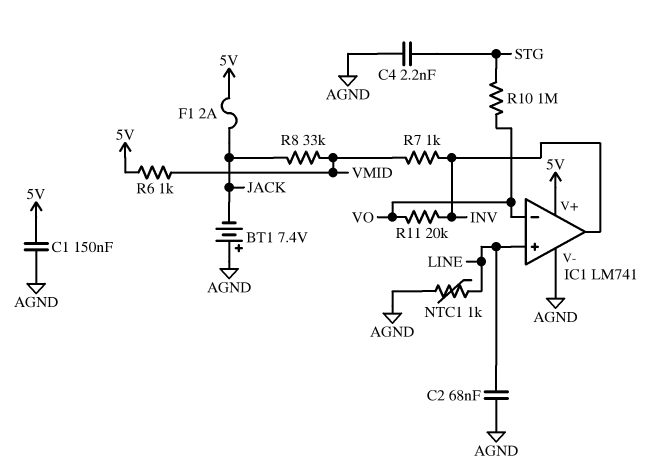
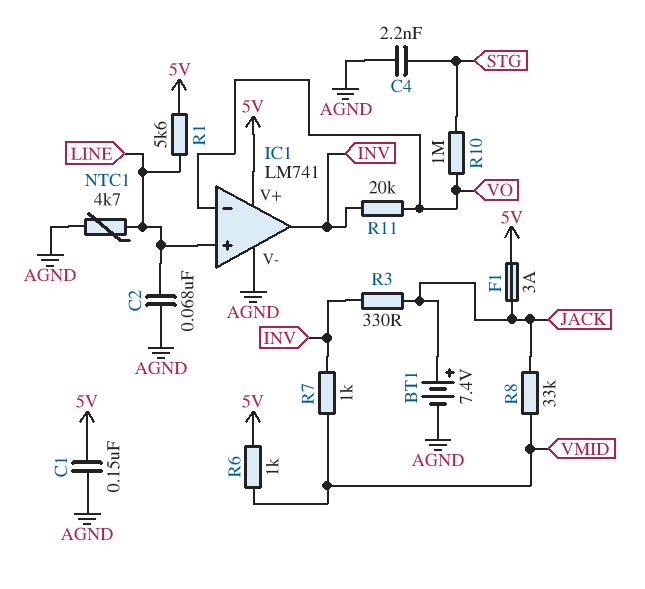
BT1: 7.4V (plus AGND, minus JACK) -> 7.4V (plus JACK, minus AGND)
F1: 2A (5V, JACK) -> 3A (5V, JACK)
NTC1: 1k (AGND, LINE) -> 4.7k (AGND, LINE)
R1: none -> 5.6k (5V, LINE)
R3: none -> 330 (INV, JACK)

